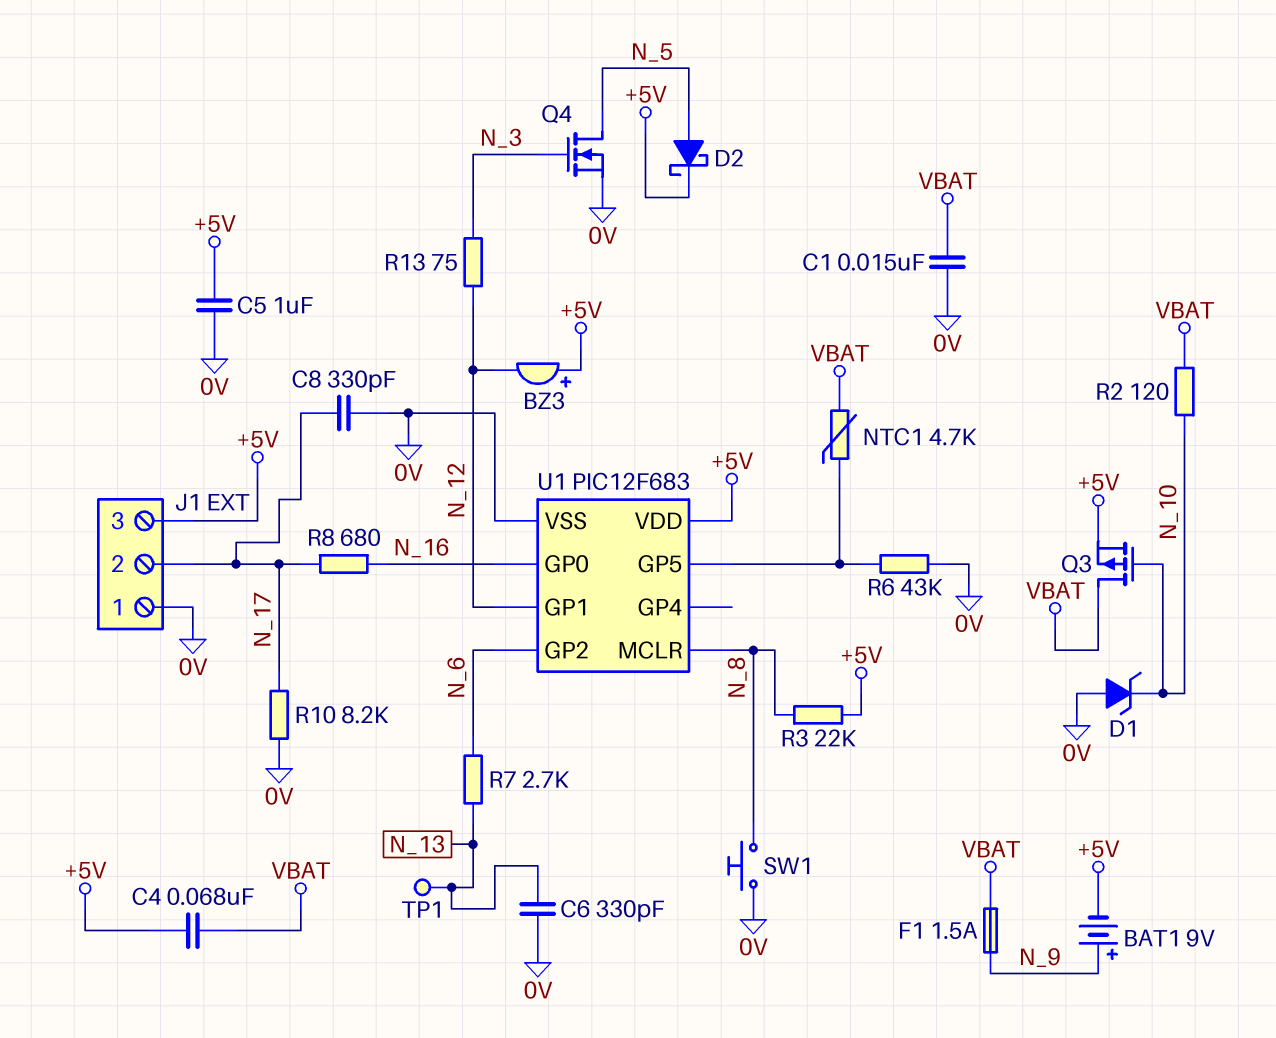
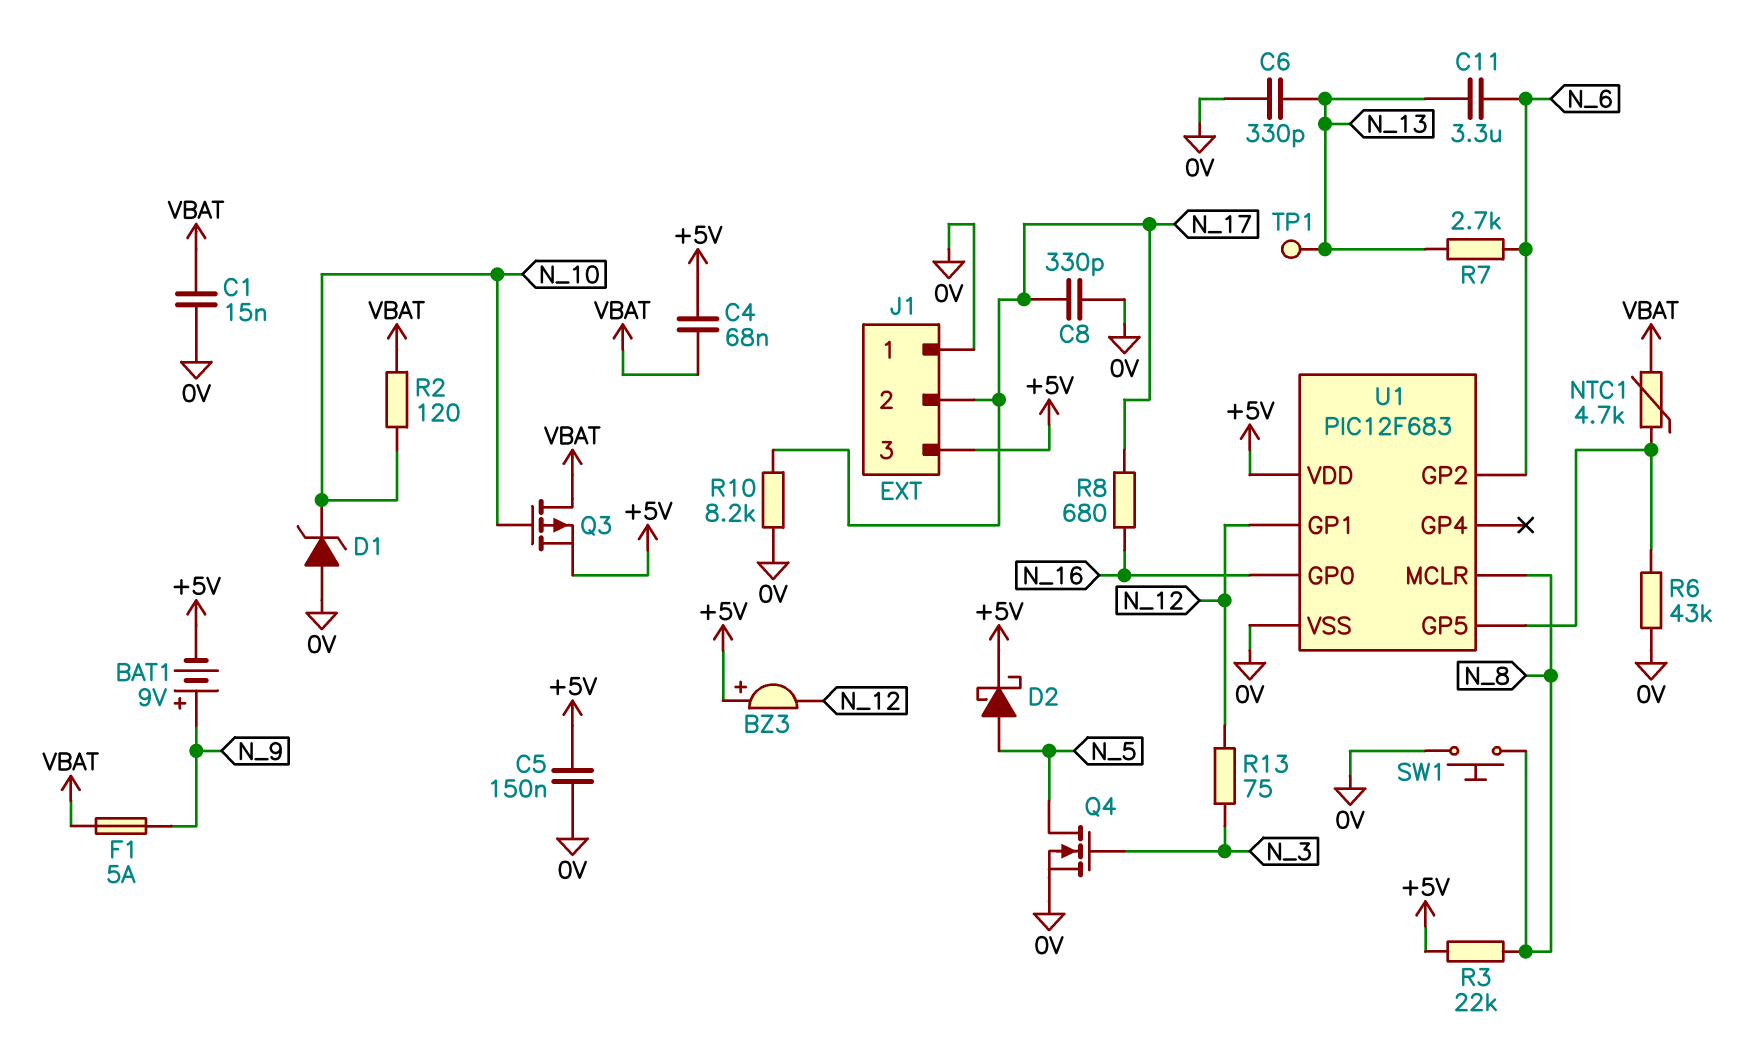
C5: 1uF (+5V, 0V) -> 150nF (+5V, 0V)
C11: none -> 3.3uF (N_6, N_13)
F1: 1.5A (N_9, VBAT) -> 5A (N_9, VBAT)

